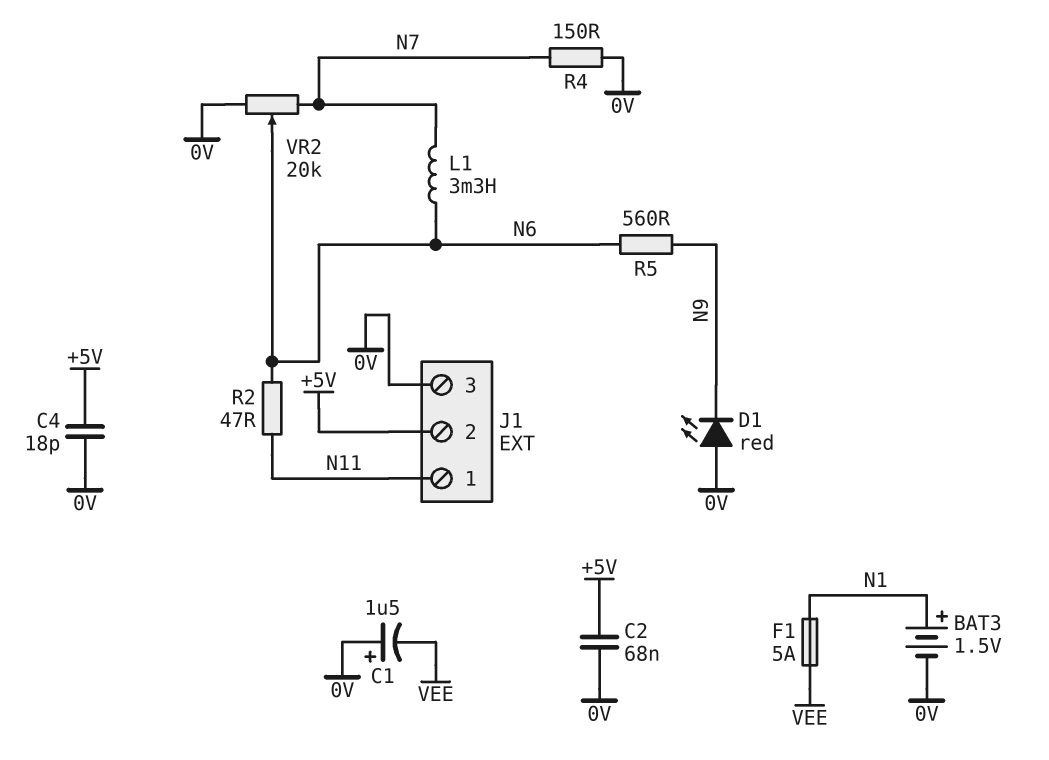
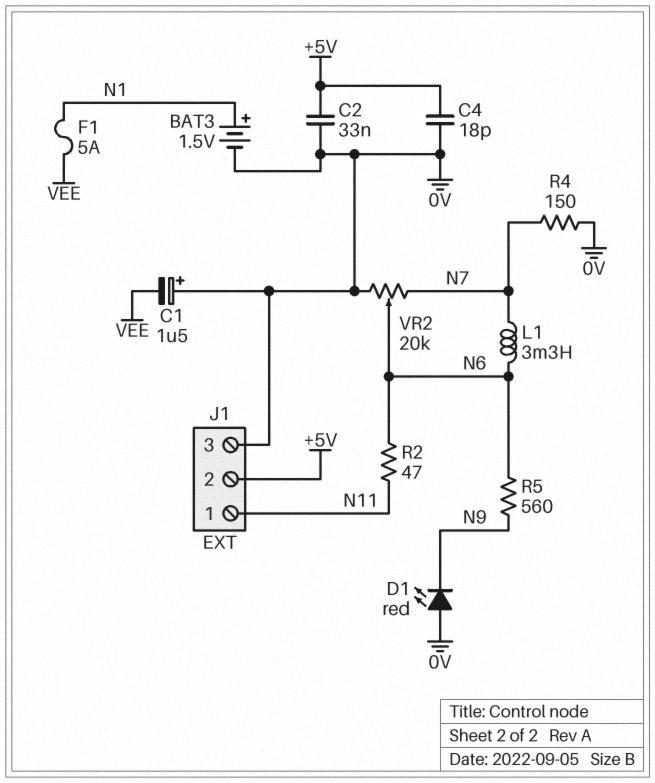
C2: 68nF (+5V, 0V) -> 33nF (+5V, 0V)

